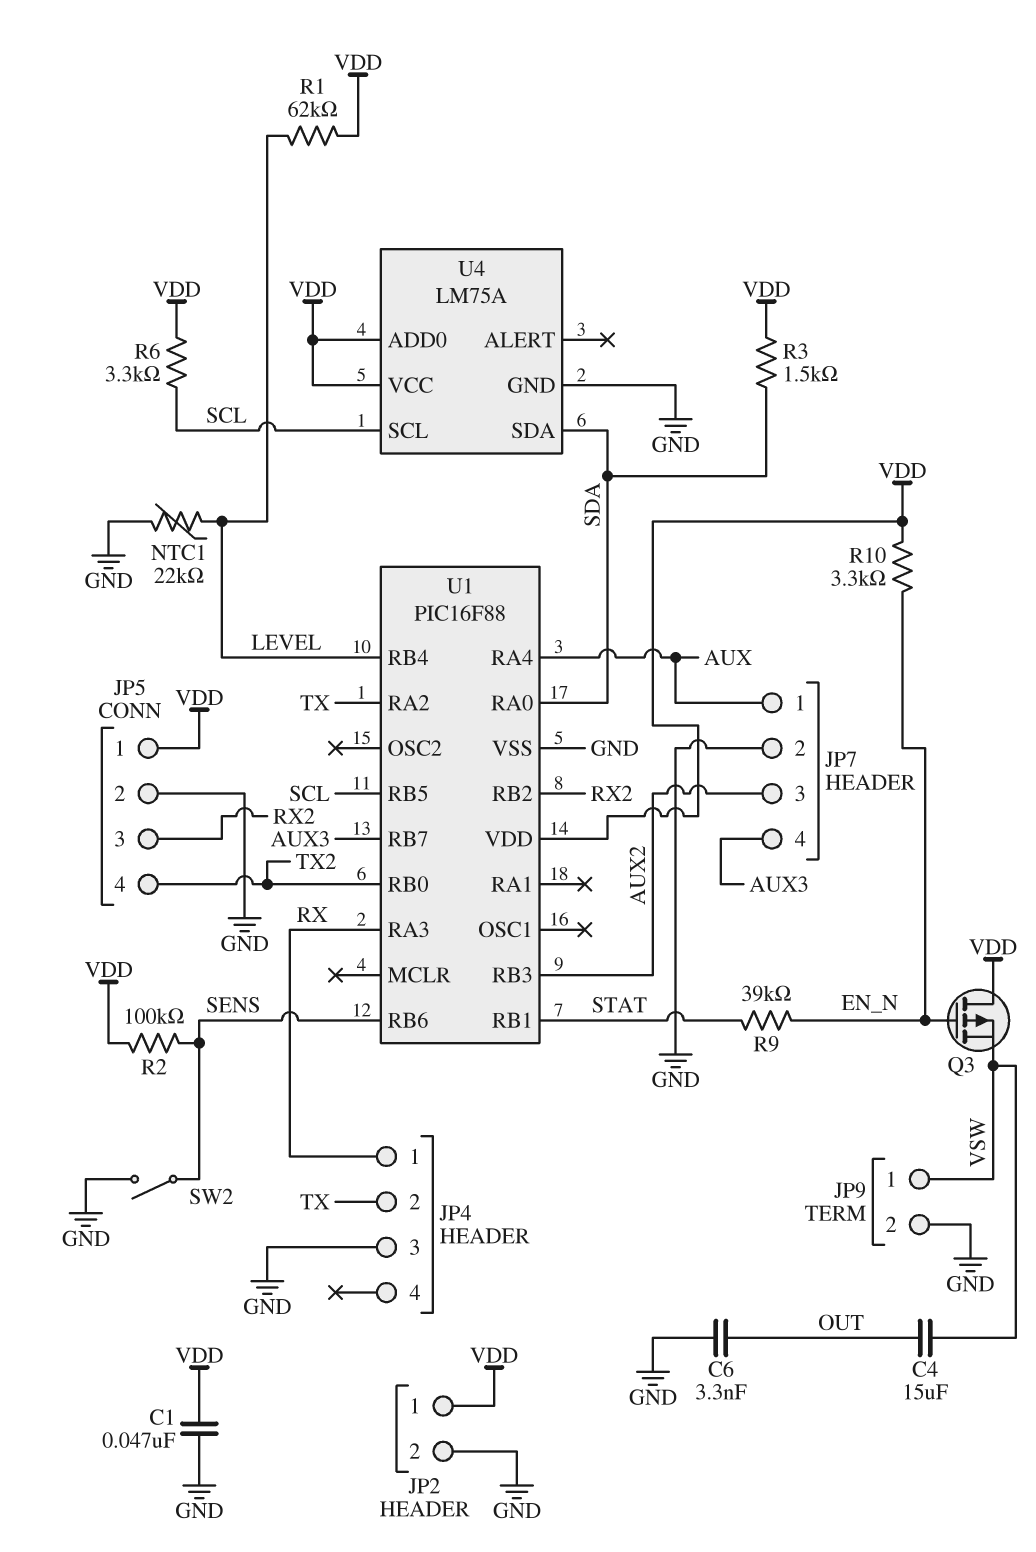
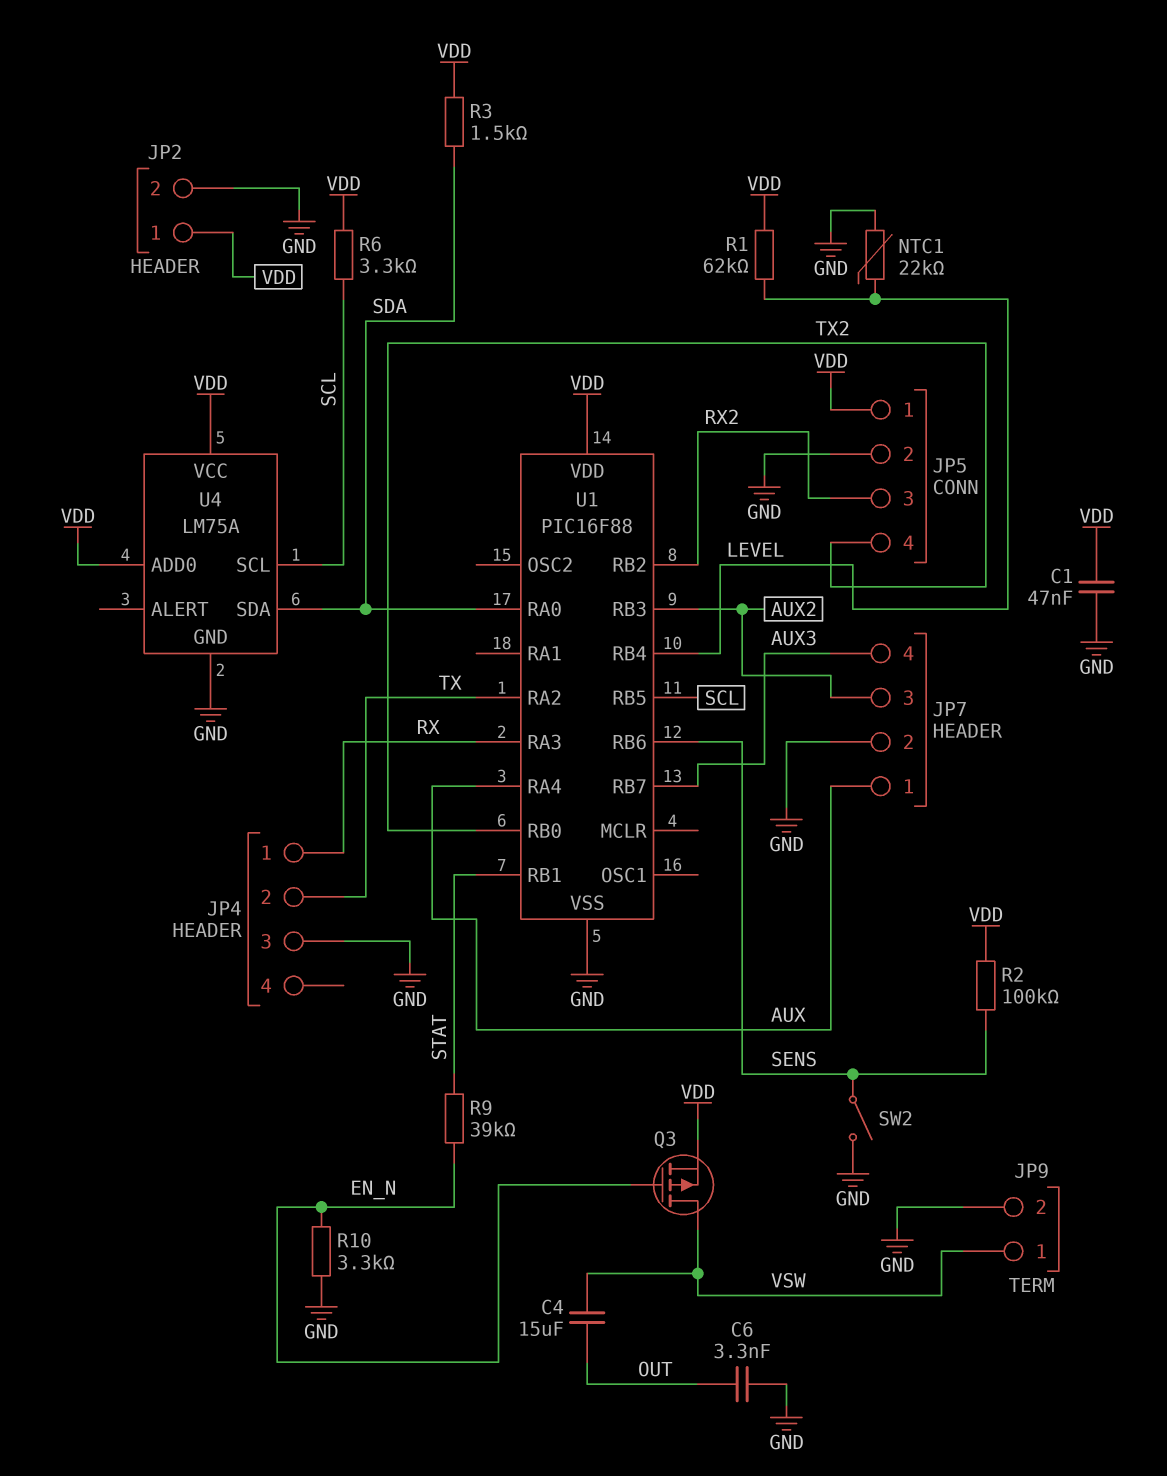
Q3: PMOS (G EN_N, D VDD, S VSW) -> PMOS (G EN_N, D VSW, S VDD)
R10: 3.3k (EN_N, VDD) -> 3.3k (EN_N, GND)

